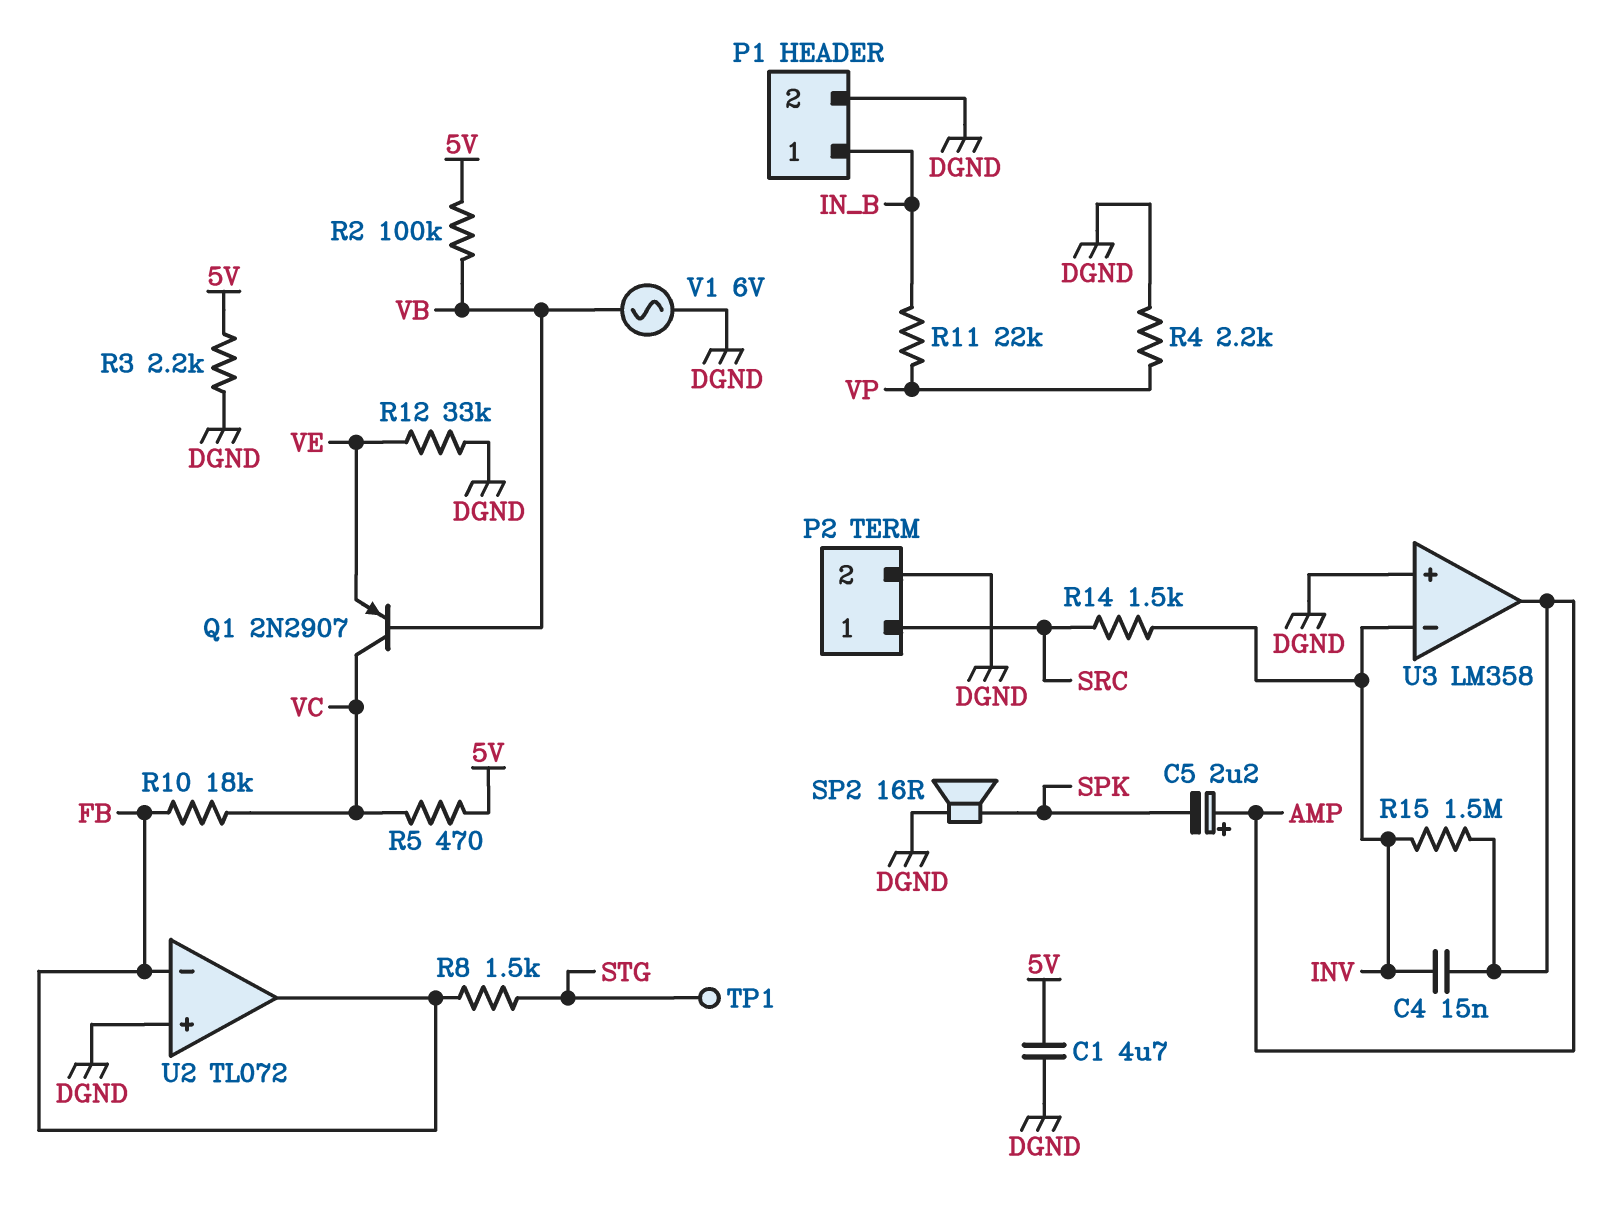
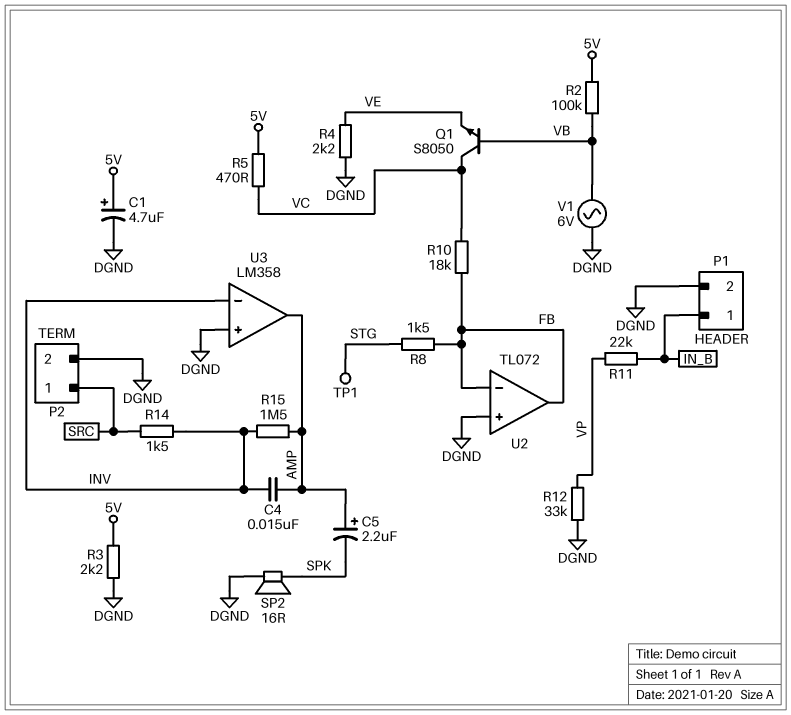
C1: 4.7uF (5V, DGND) -> 4.7uF (plus 5V, minus DGND)
Q1: PNP 2N2907 (B VB, C VC, E VE) -> NPN S8050 (B VB, C VC, E VE)
R4: 2.2k (DGND, VP) -> 2.2k (DGND, VE)
R12: 33k (DGND, VE) -> 33k (DGND, VP)

